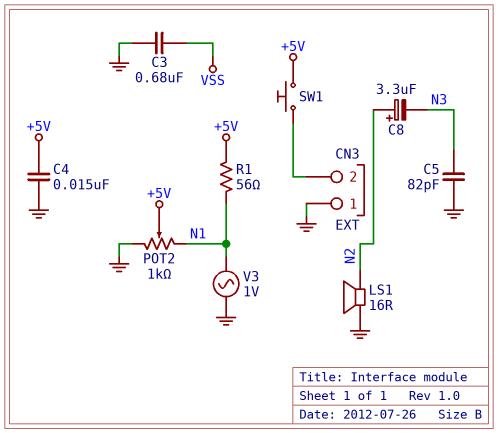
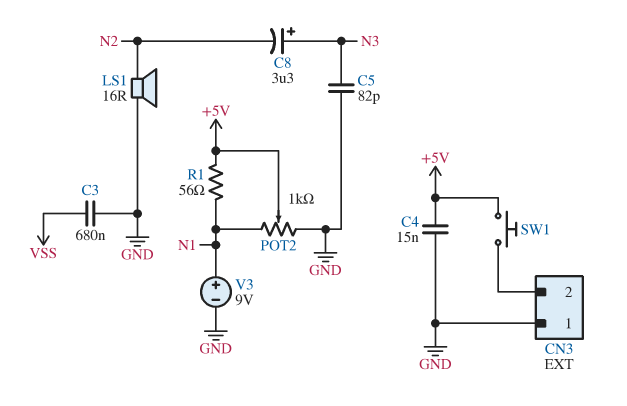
C8: 3.3uF (plus N2, minus N3) -> 3.3uF (plus N3, minus N2)
V3: AC 1V (GND, N1) -> 9V (plus N1, minus GND)

